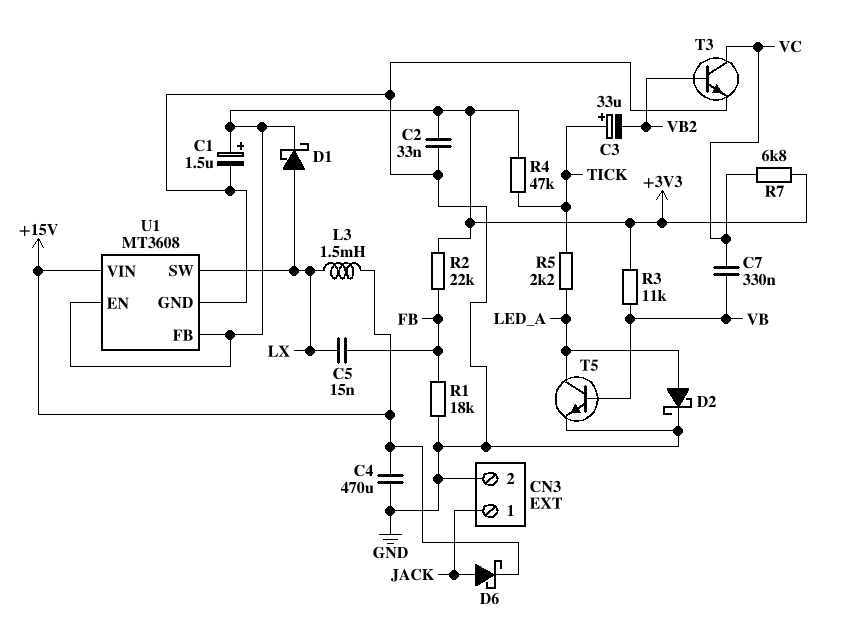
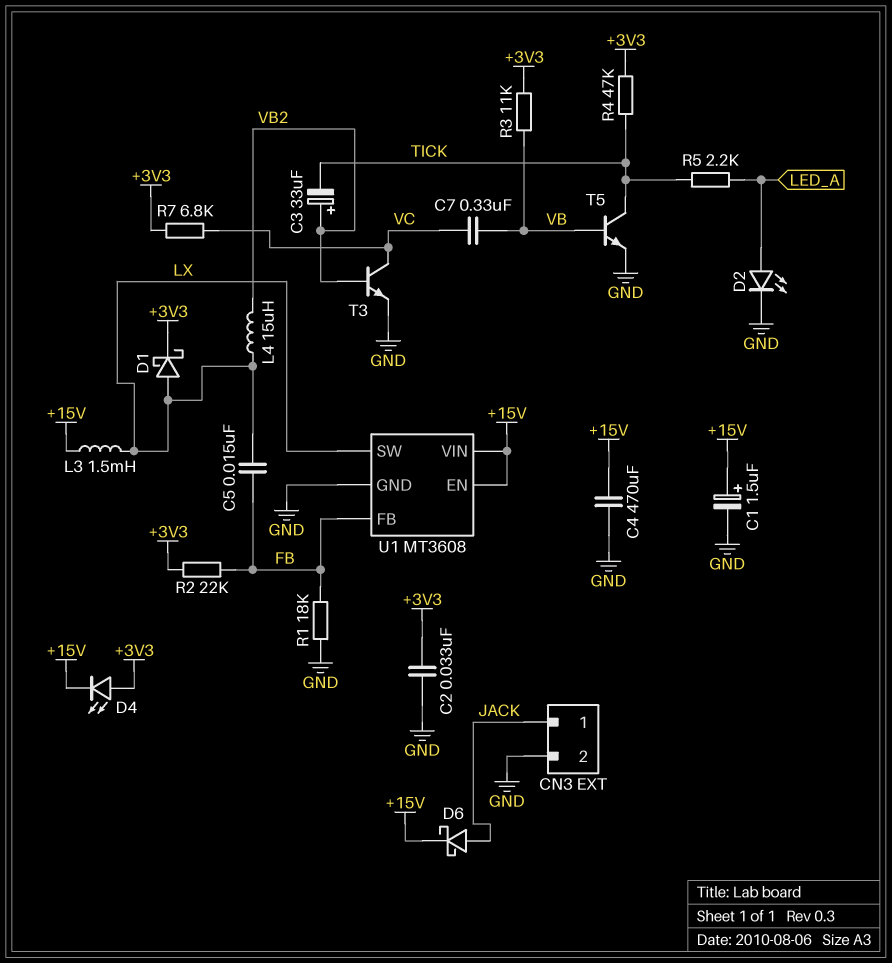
C1: 1.5uF (plus +3V3, minus GND) -> 1.5uF (plus +15V, minus GND)
C3: 33uF (plus TICK, minus VB2) -> 33uF (plus VB2, minus TICK)
D2: schottky (A LED_A, K GND) -> LED (A LED_A, K GND)
D4: none -> LED (A +3V3, K +15V)
L4: none -> 15uH (LX, VB2)
T5: NPN (B VB, C LED_A, E GND) -> NPN (B VB, C TICK, E GND)
U1 pin EN: +3V3 -> +15V
U1 pin FB: +3V3 -> FB

